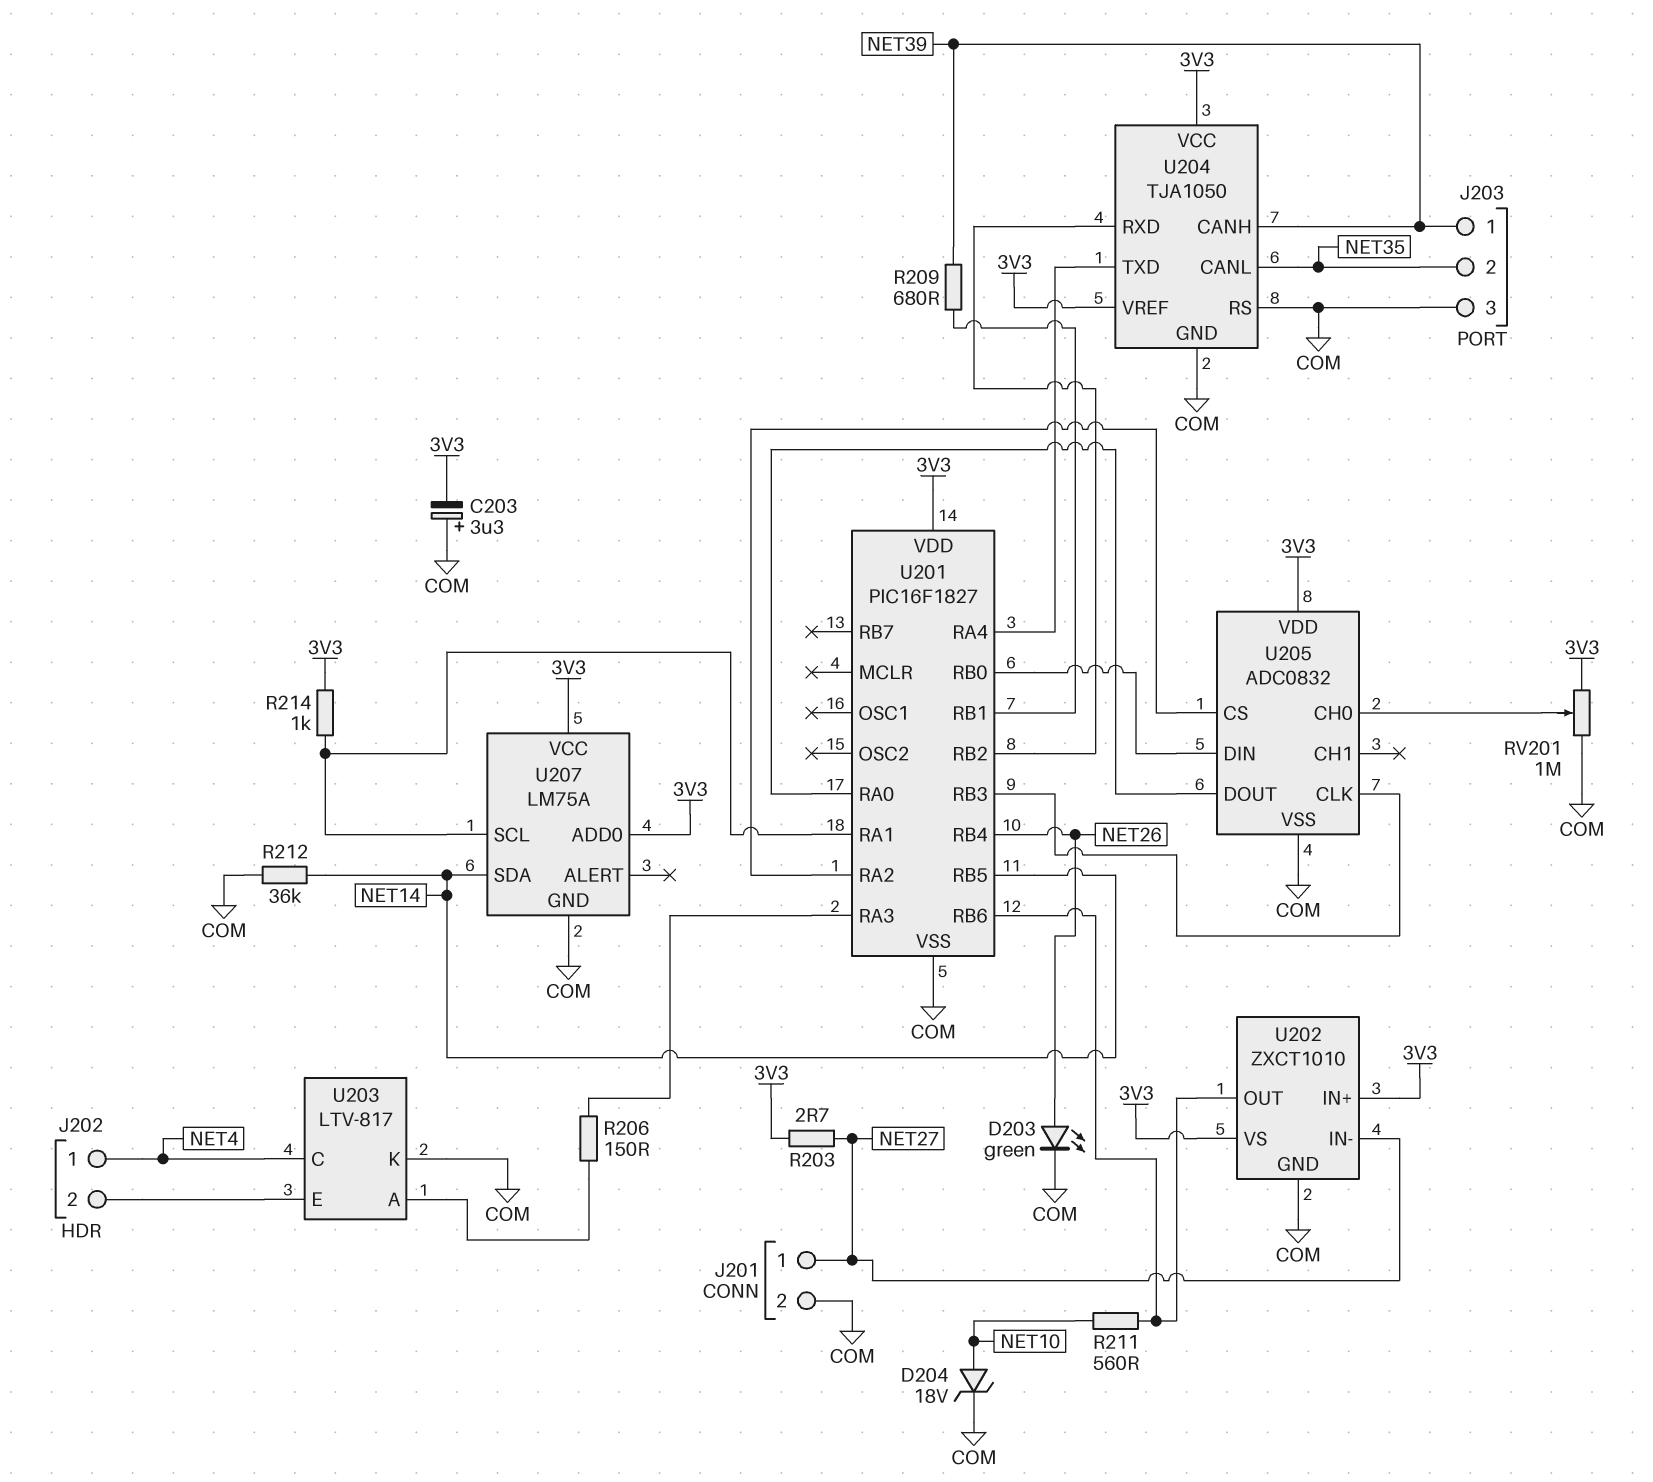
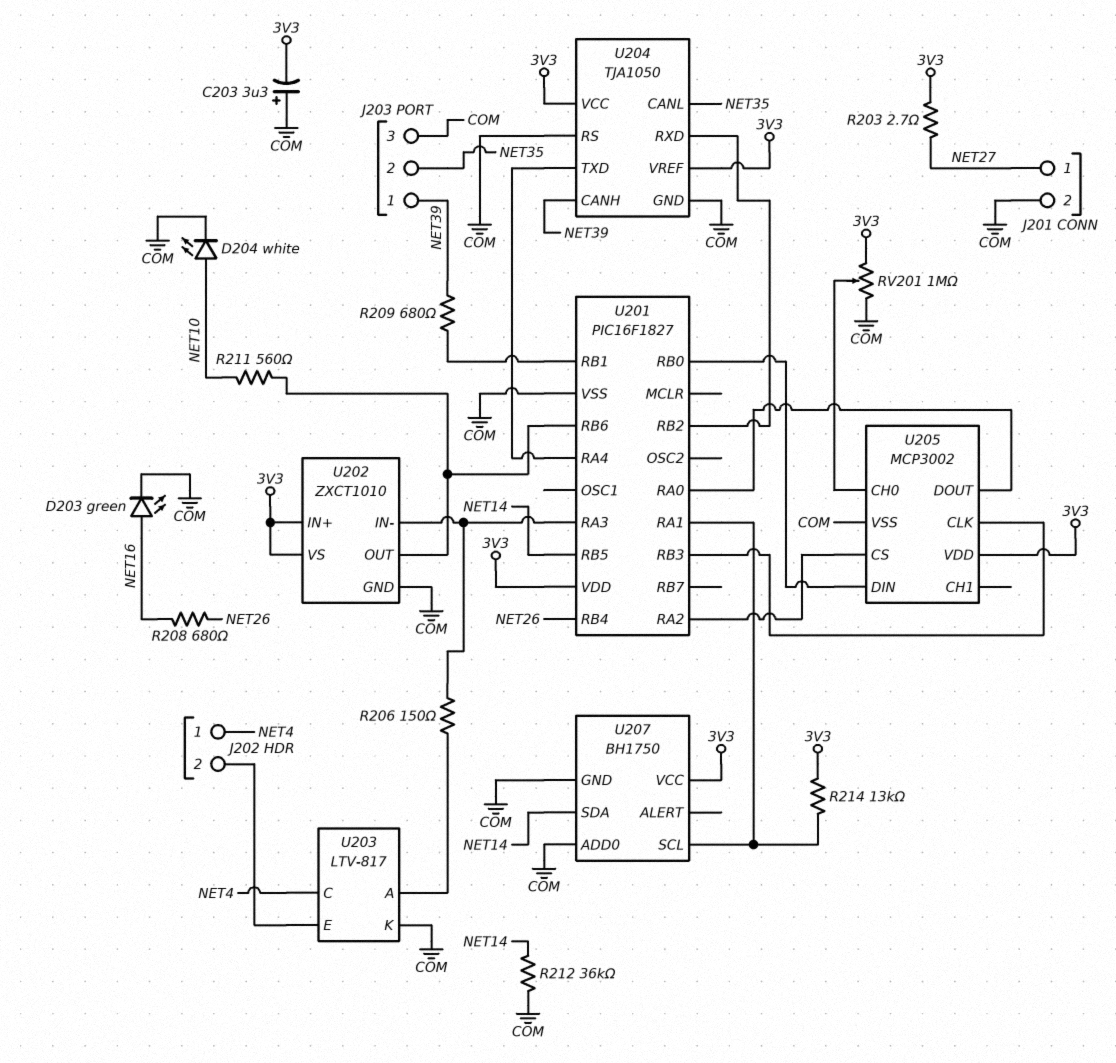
D203: LED green (A NET26, K COM) -> LED green (A NET16, K COM)
D204: zener 18V (A NET10, K COM) -> LED white (A NET10, K COM)
R208: none -> 680 (NET16, NET26)
R214: 1k (3V3, U201/RA1) -> 13k (3V3, U201/RA1)
U202 pin IN-: NET27 -> U201/RA3
U205: ADC0832 -> MCP3002
U207: LM75A -> BH1750
U207 pin ADD0: 3V3 -> COM

